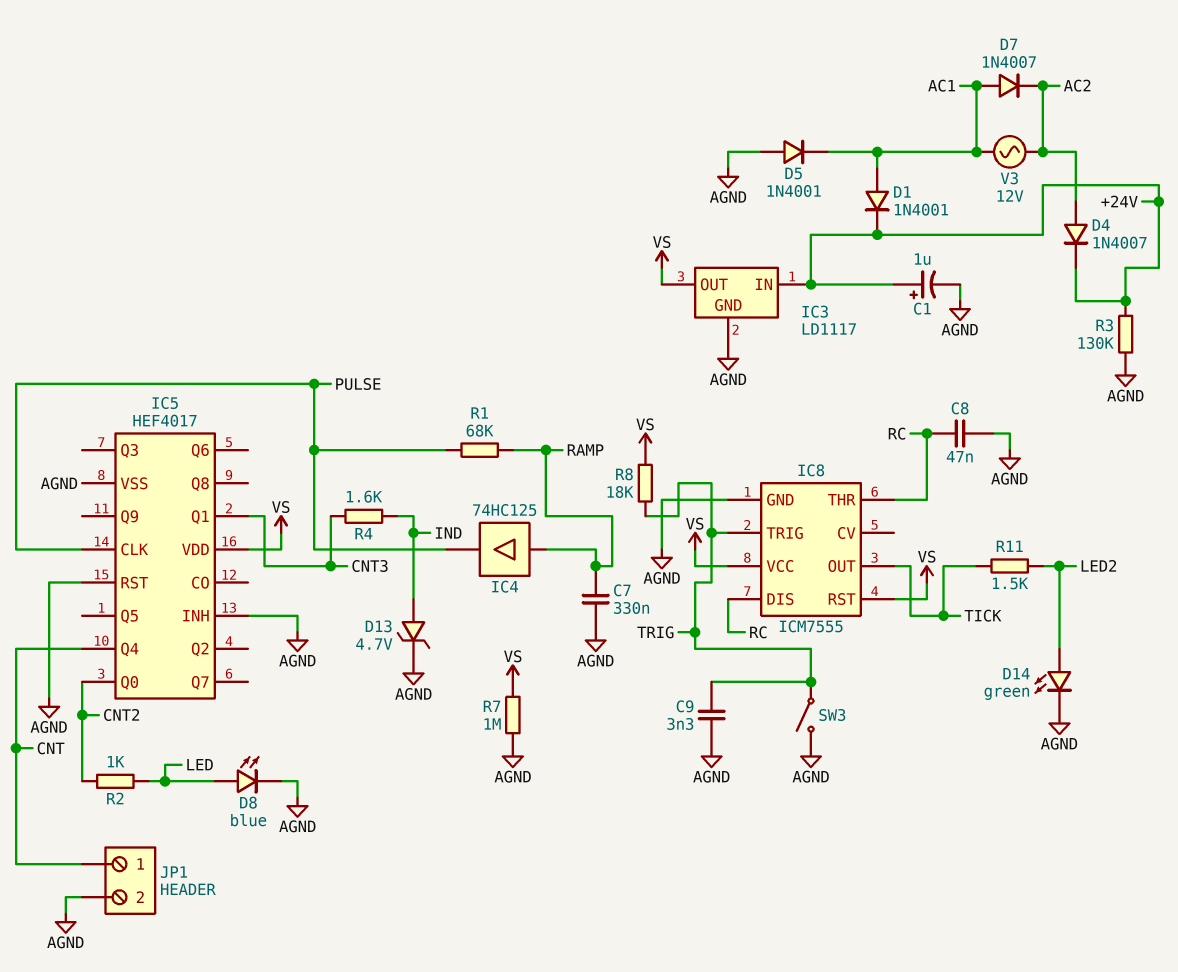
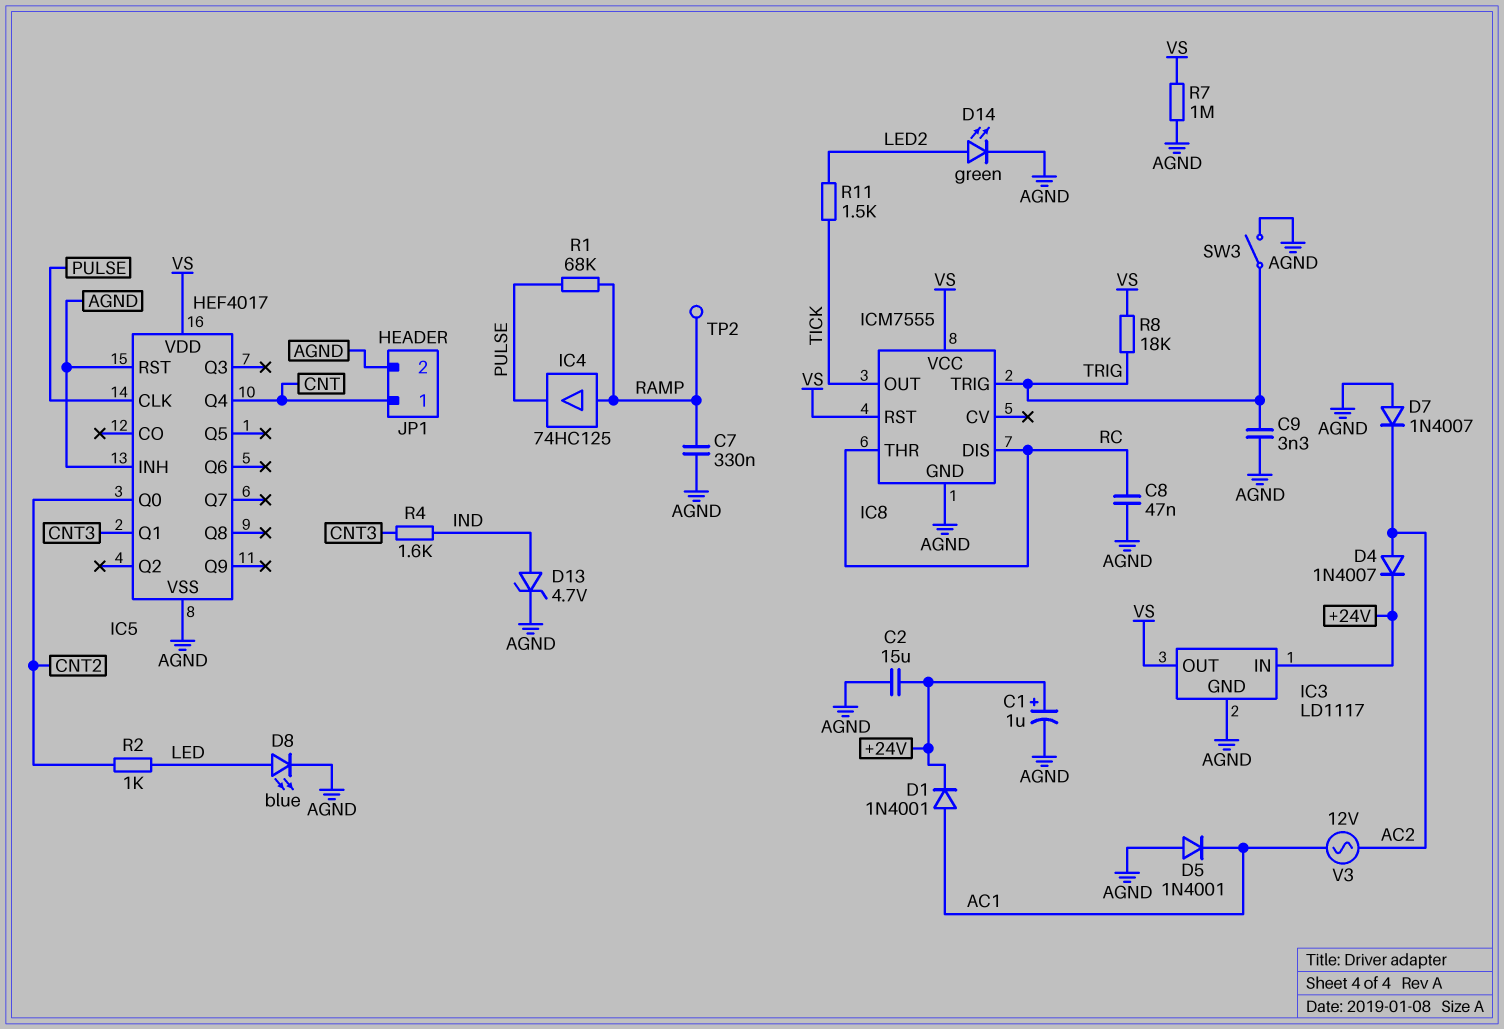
C2: none -> 15uF (+24V, AGND)
D7: diode 1N4007 (A AC1, K AC2) -> diode 1N4007 (A AGND, K AC2)
R3: 130k (+24V, AGND) -> none
TP2: none -> test point (RAMP)

